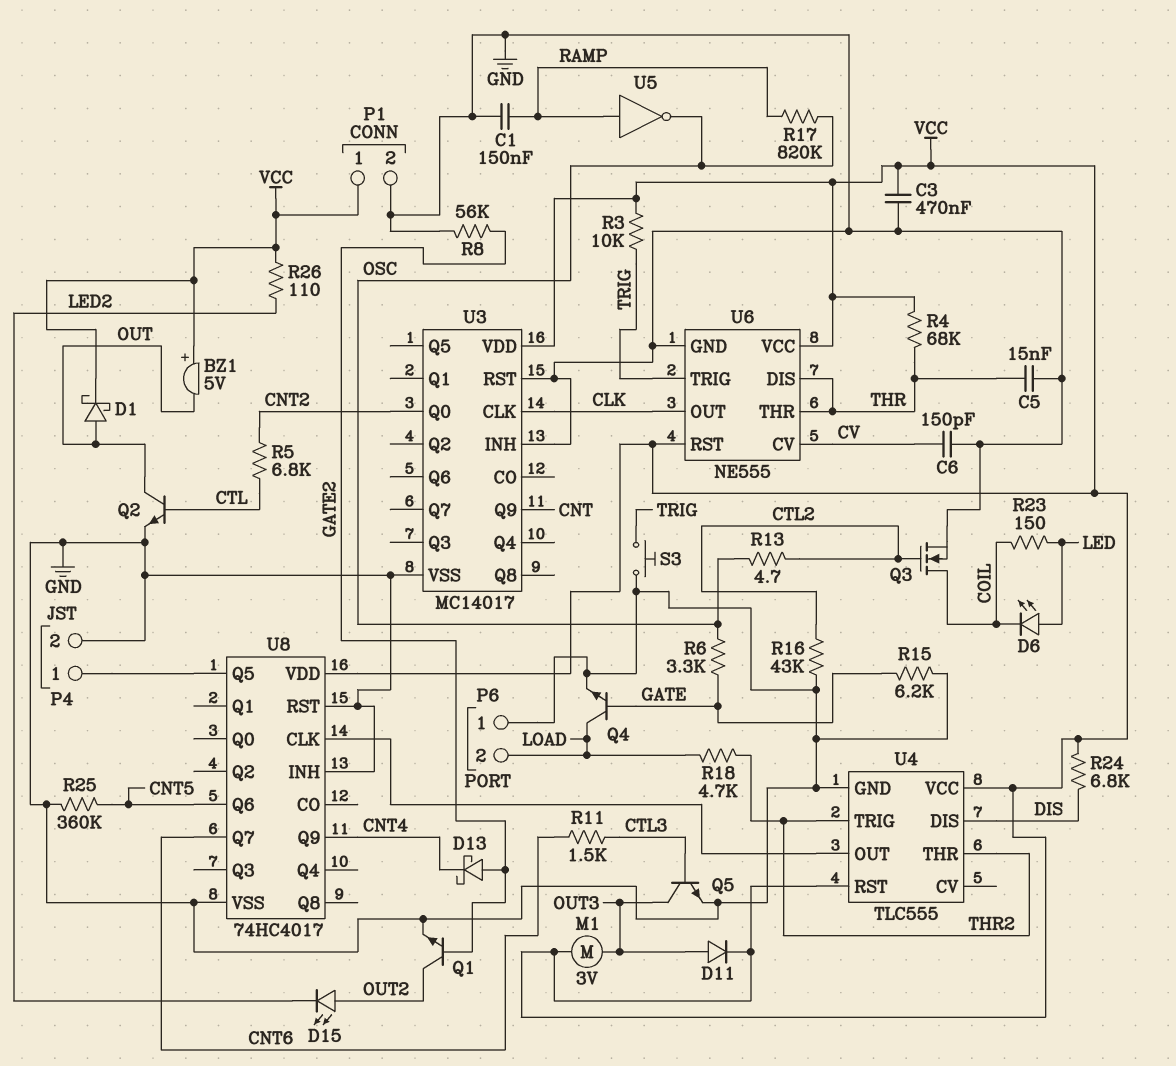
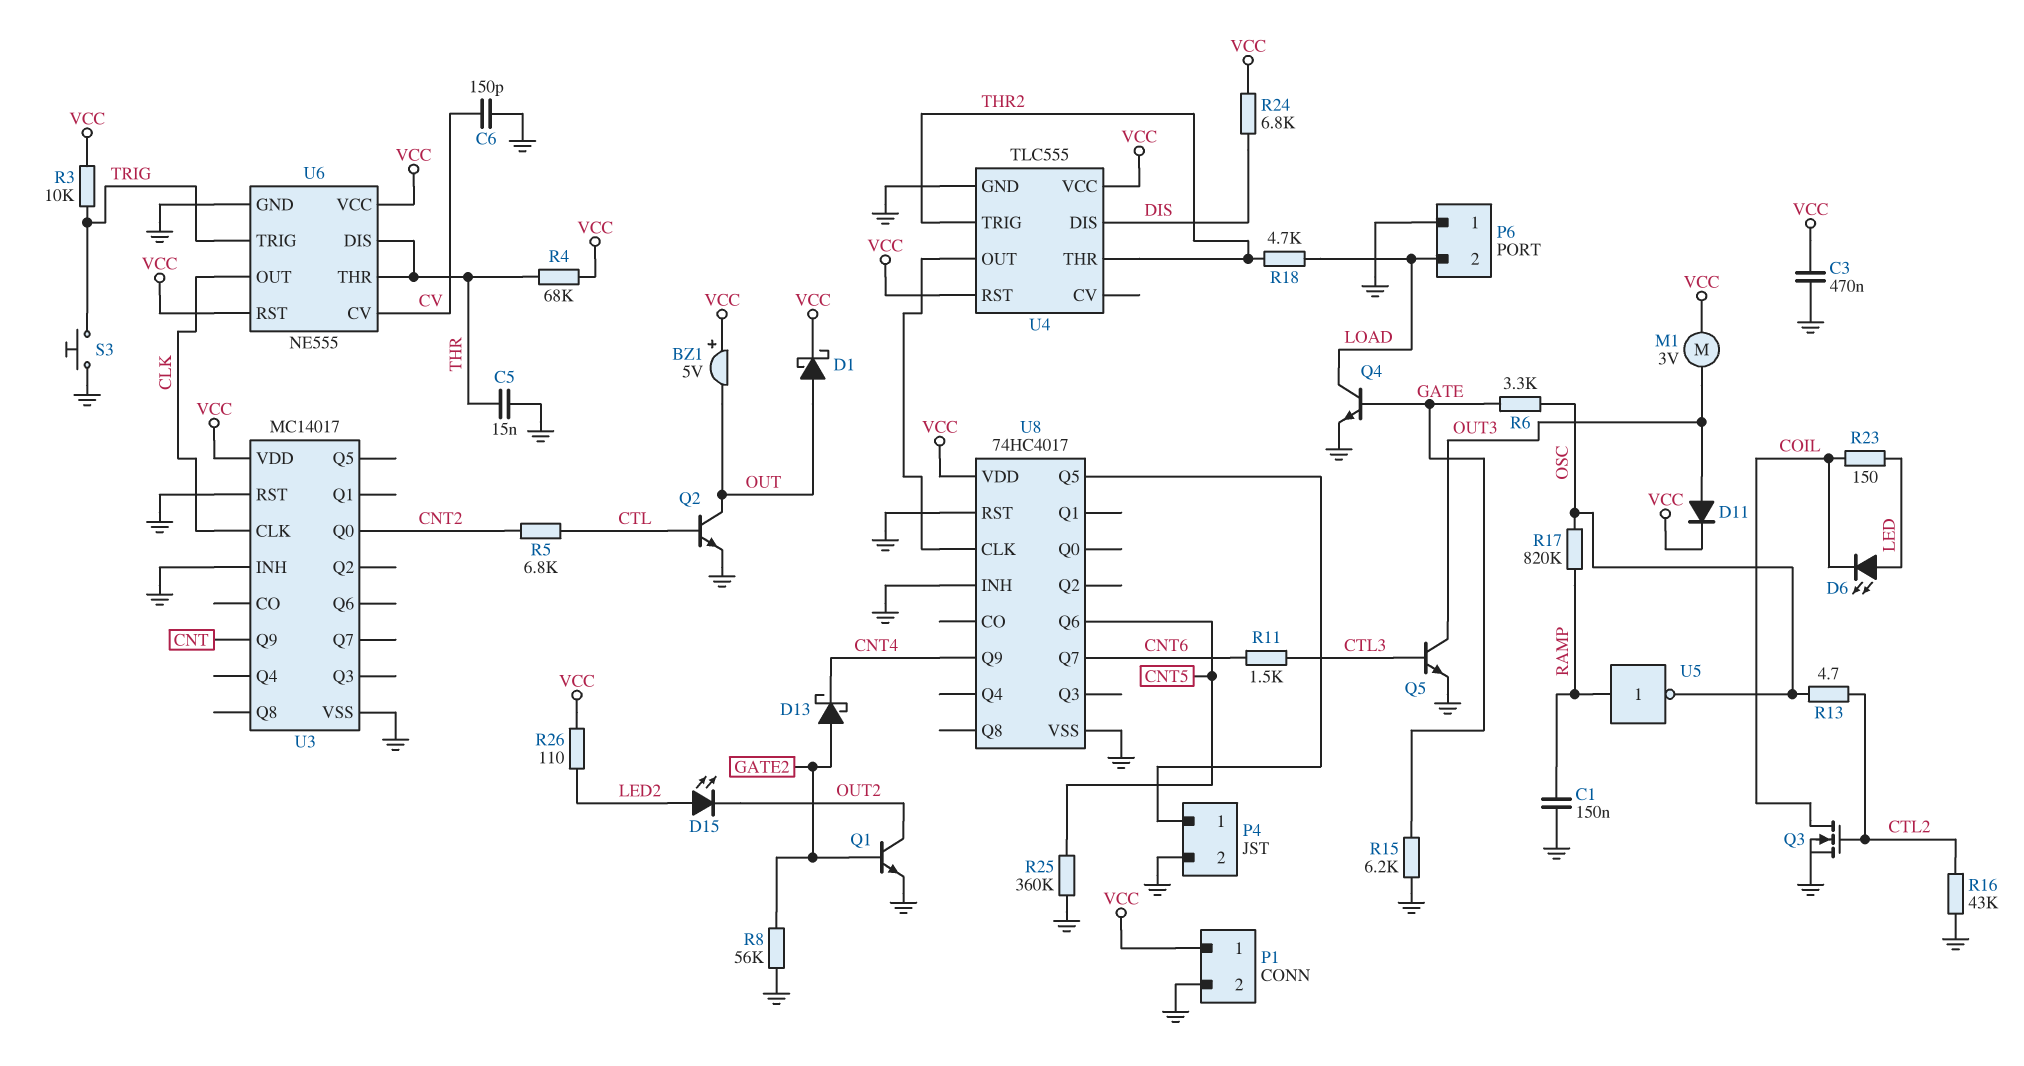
D15: LED (A OUT2, K LED2) -> LED (A LED2, K OUT2)

